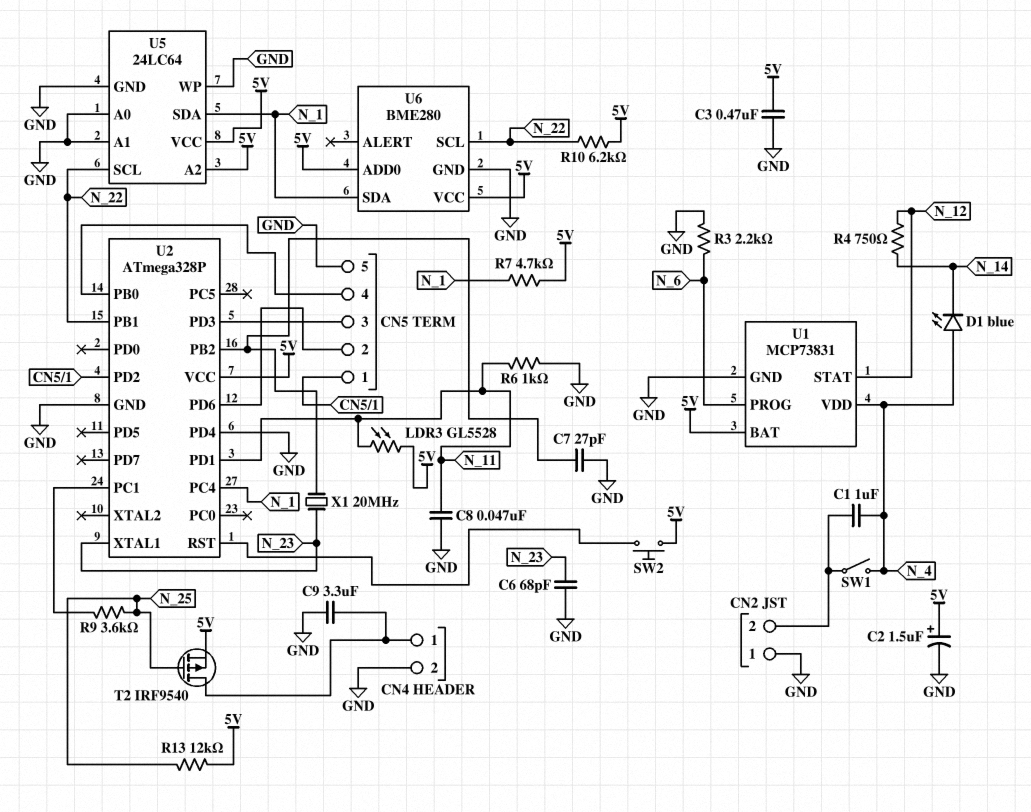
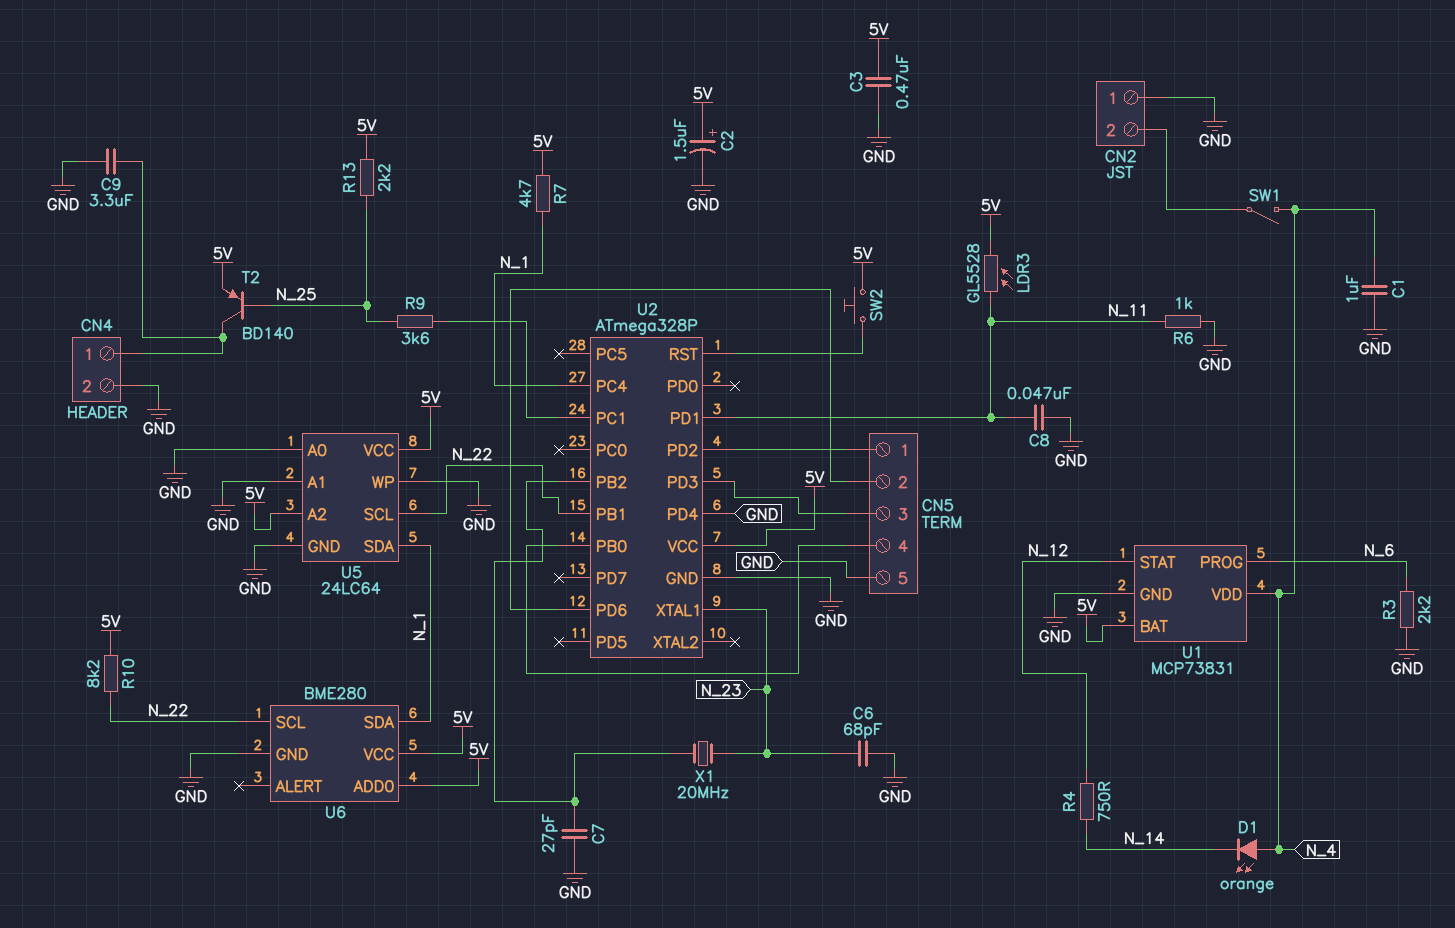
C1: 1uF (CN2/2, N_4) -> 1uF (GND, N_4)
D1: LED blue (A N_4, K N_14) -> LED orange (A N_4, K N_14)
R10: 6.2k (5V, N_22) -> 8.2k (5V, N_22)
R13: 12k (5V, N_25) -> 2.2k (5V, N_25)
T2: PMOS IRF9540 (G N_25, D CN4/1, S 5V) -> PNP BD140 (B N_25, C CN4/1, E 5V)

